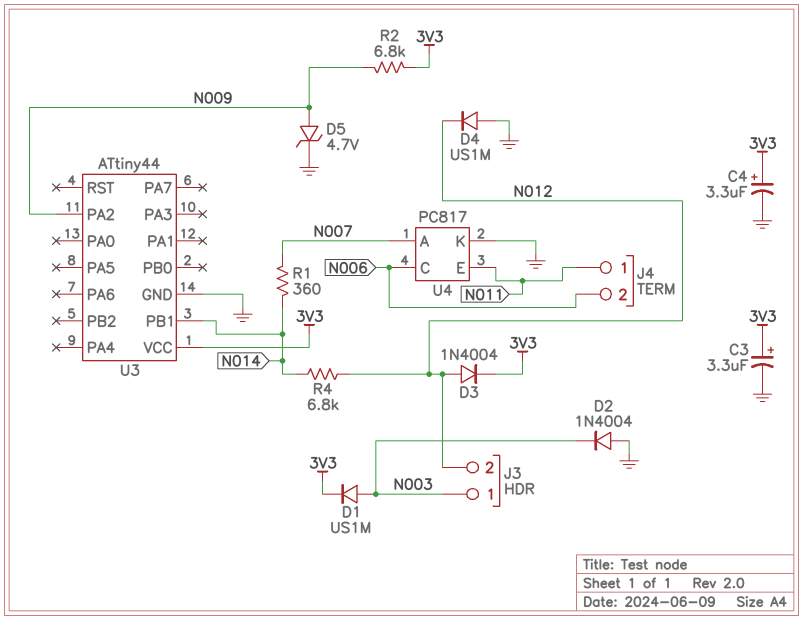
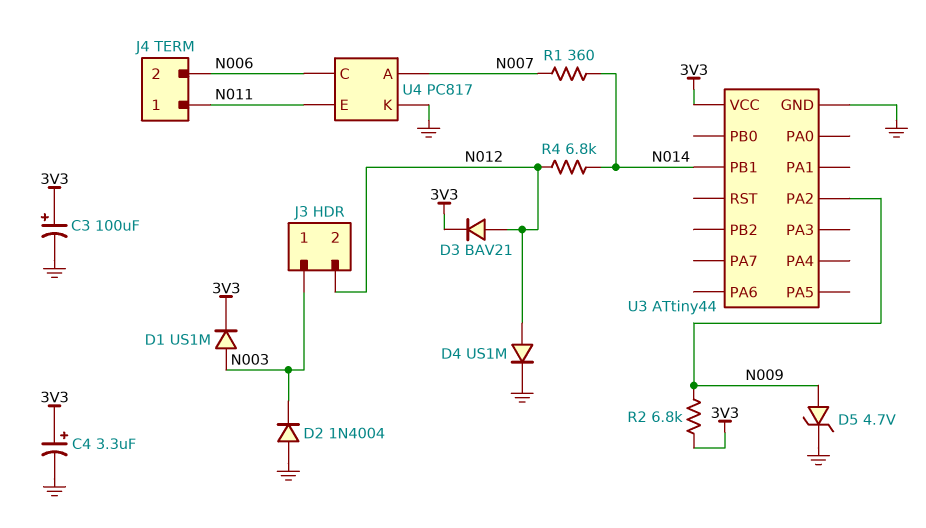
C3: 3.3uF (plus 3V3, minus GND) -> 100uF (plus 3V3, minus GND)
D3: diode 1N4004 (A N012, K 3V3) -> diode BAV21 (A N012, K 3V3)
D4: diode US1M (A GND, K N012) -> diode US1M (A N012, K GND)

